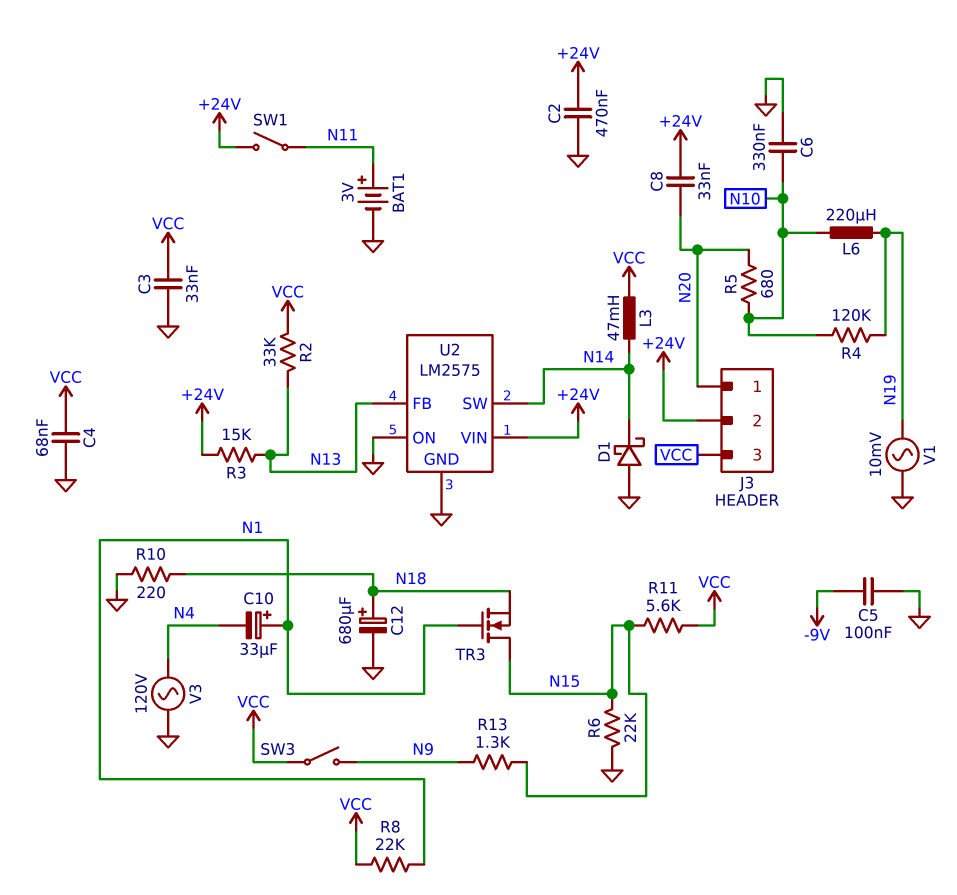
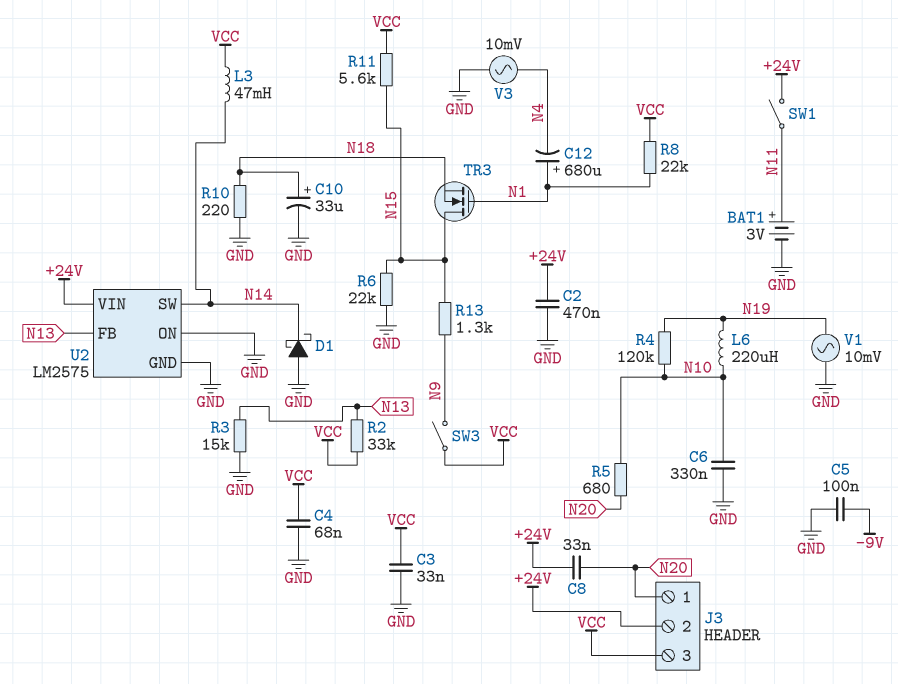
C10: 33uF (plus N1, minus N4) -> 33uF (plus N18, minus GND)
C12: 680uF (plus N18, minus GND) -> 680uF (plus N1, minus N4)
R3: 15k (+24V, N13) -> 15k (GND, N13)
V3: AC 120V (GND, N4) -> AC 10mV (GND, N4)

